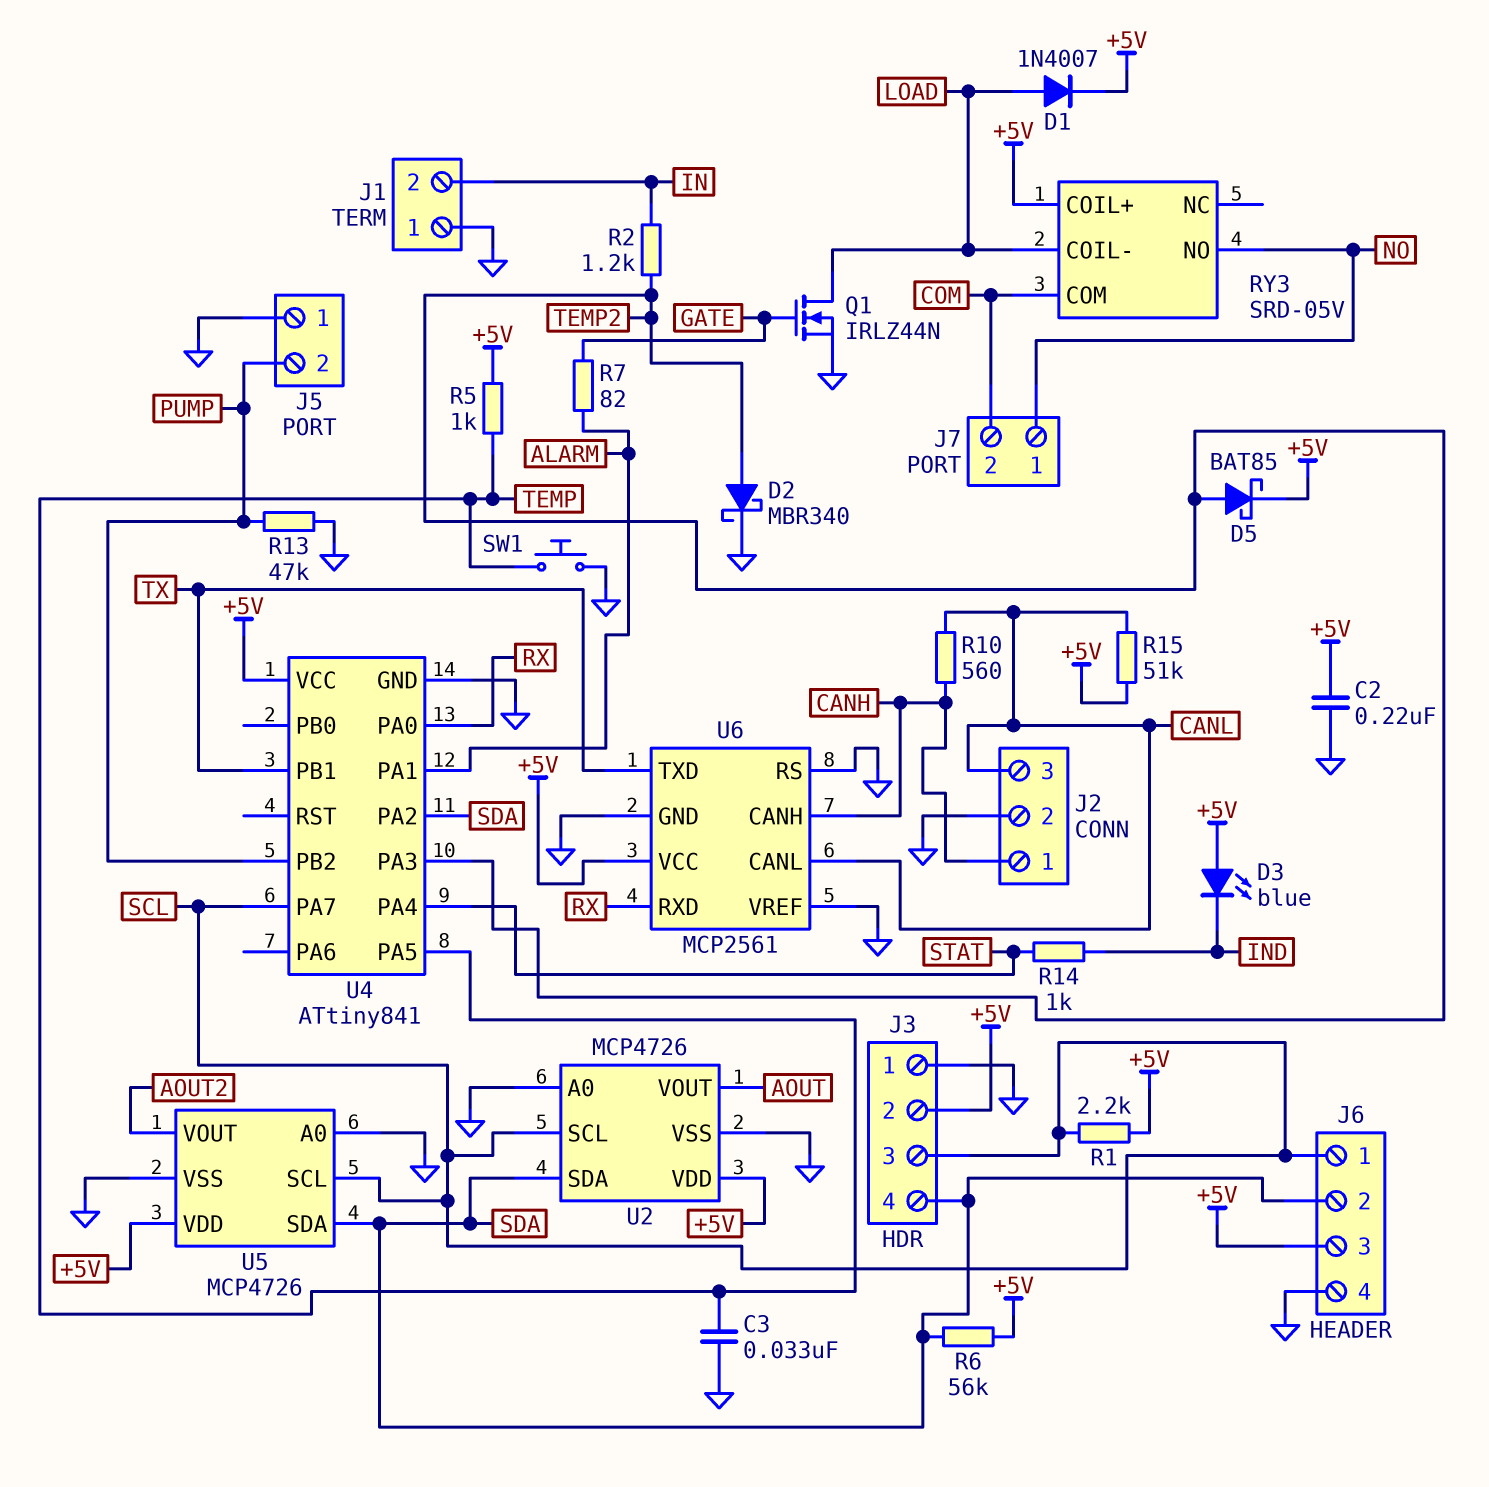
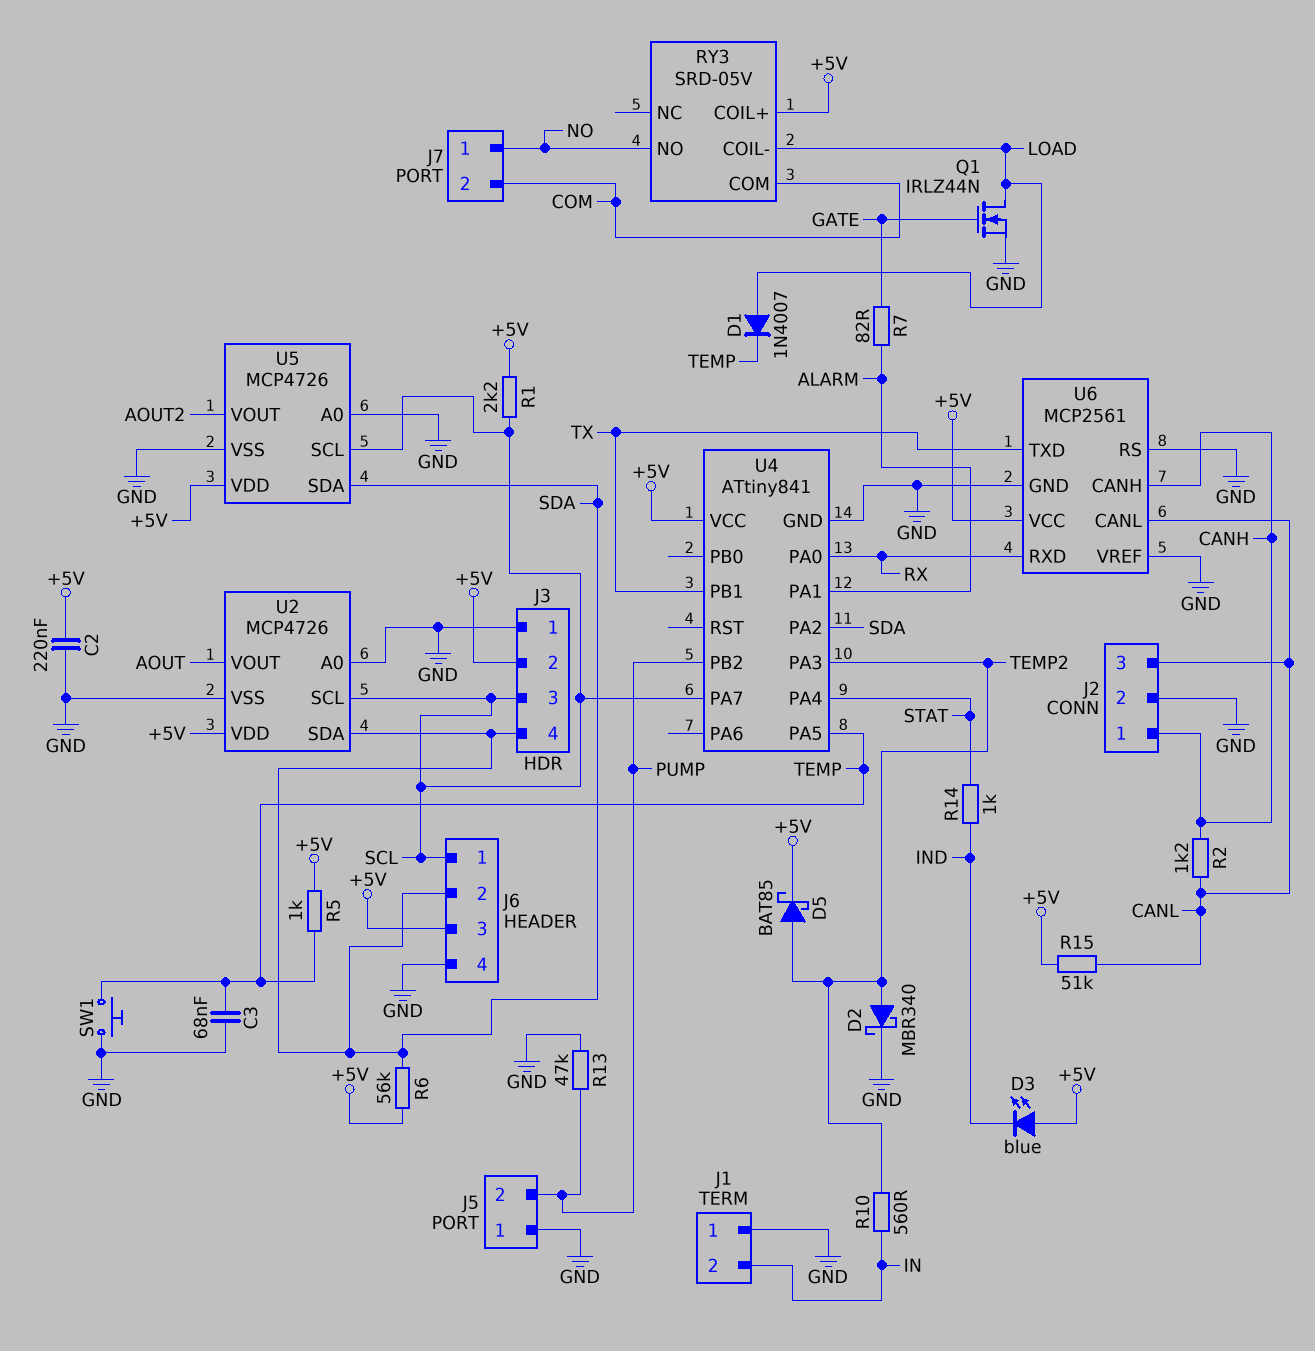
C3: 33nF (GND, TEMP) -> 68nF (GND, TEMP)
D1: diode 1N4007 (A LOAD, K +5V) -> diode 1N4007 (A LOAD, K TEMP)
R2: 1.2k (IN, TEMP2) -> 1.2k (CANH, CANL)
R10: 560 (CANH, CANL) -> 560 (IN, TEMP2)

